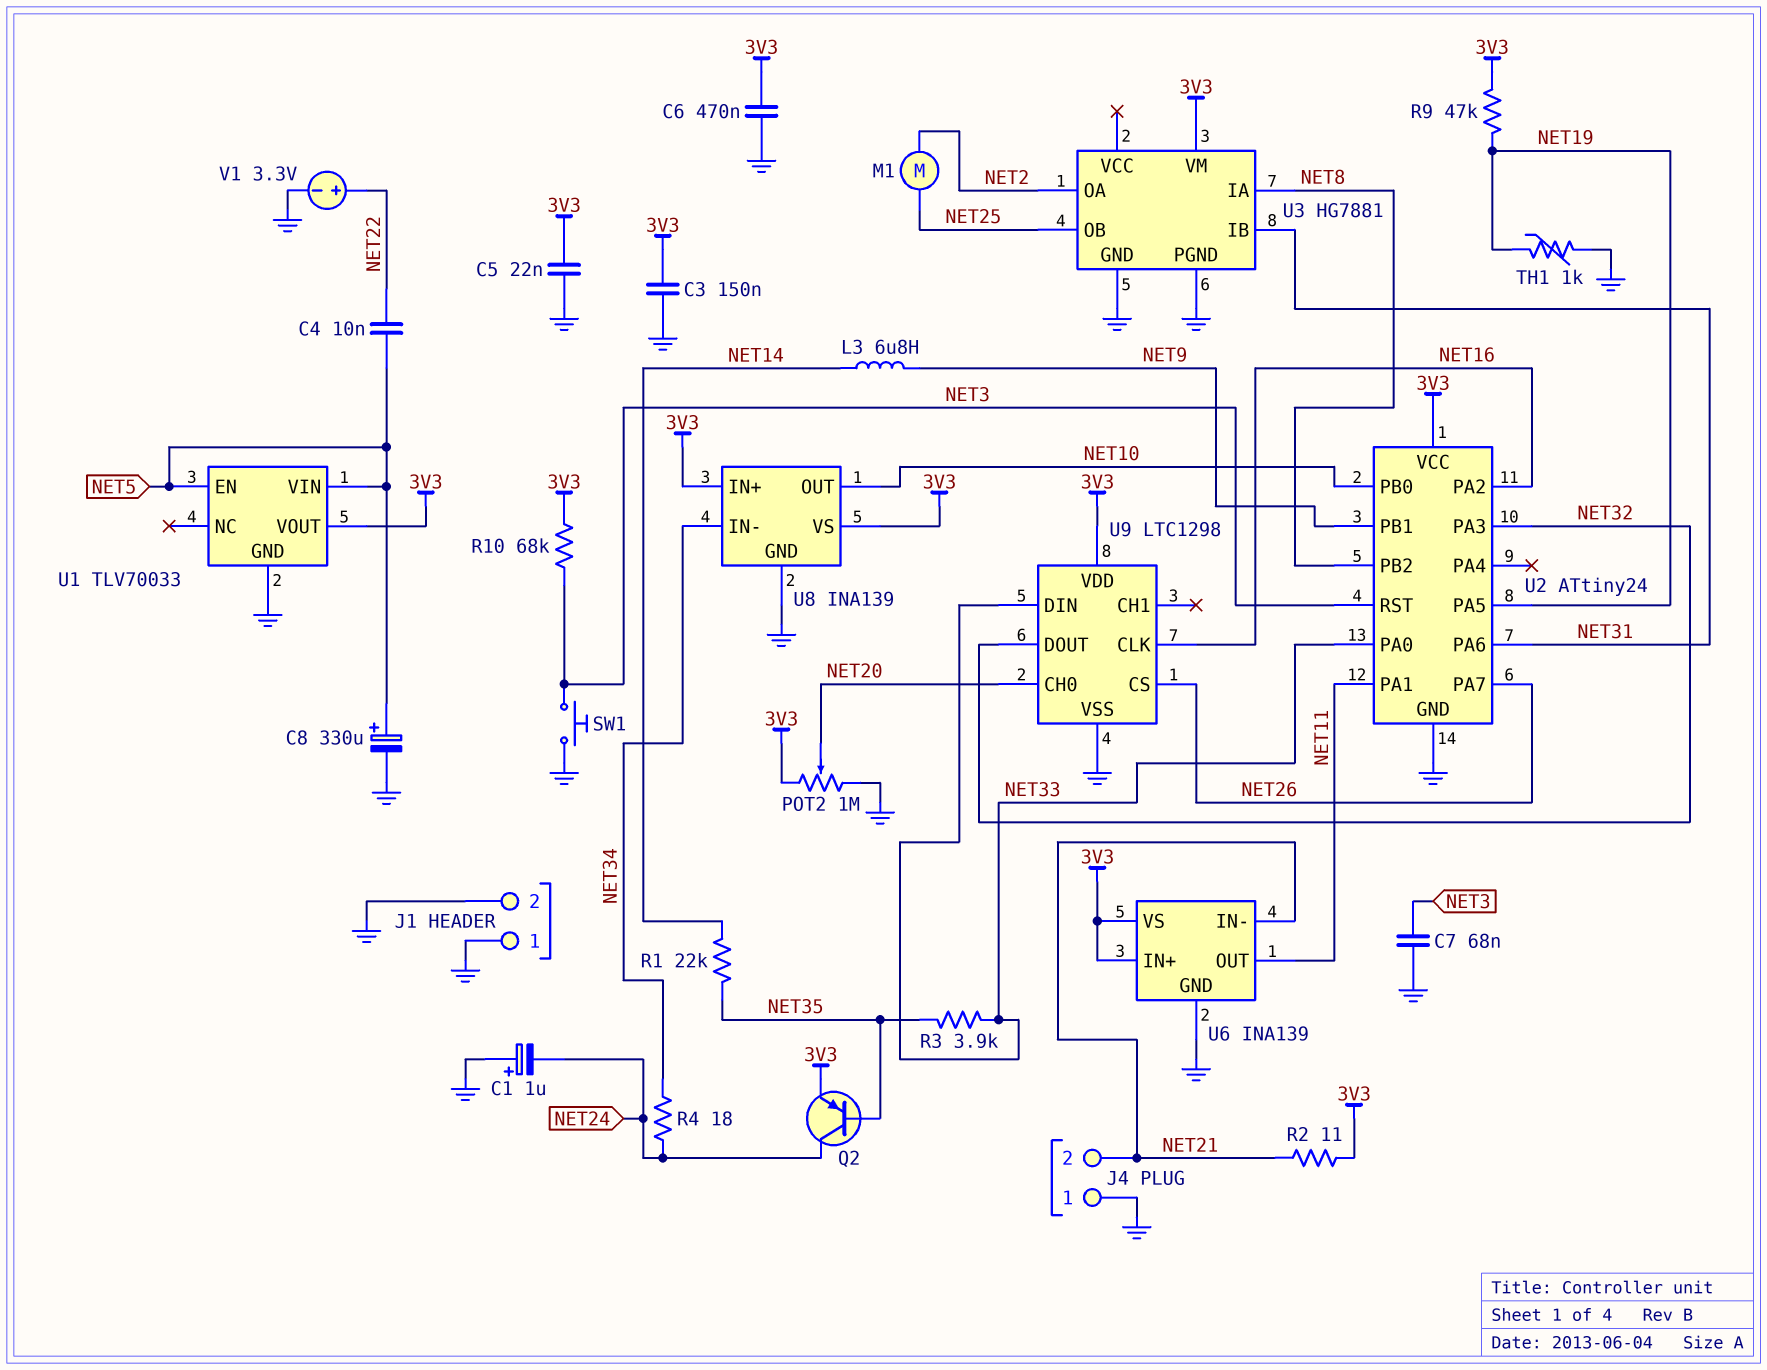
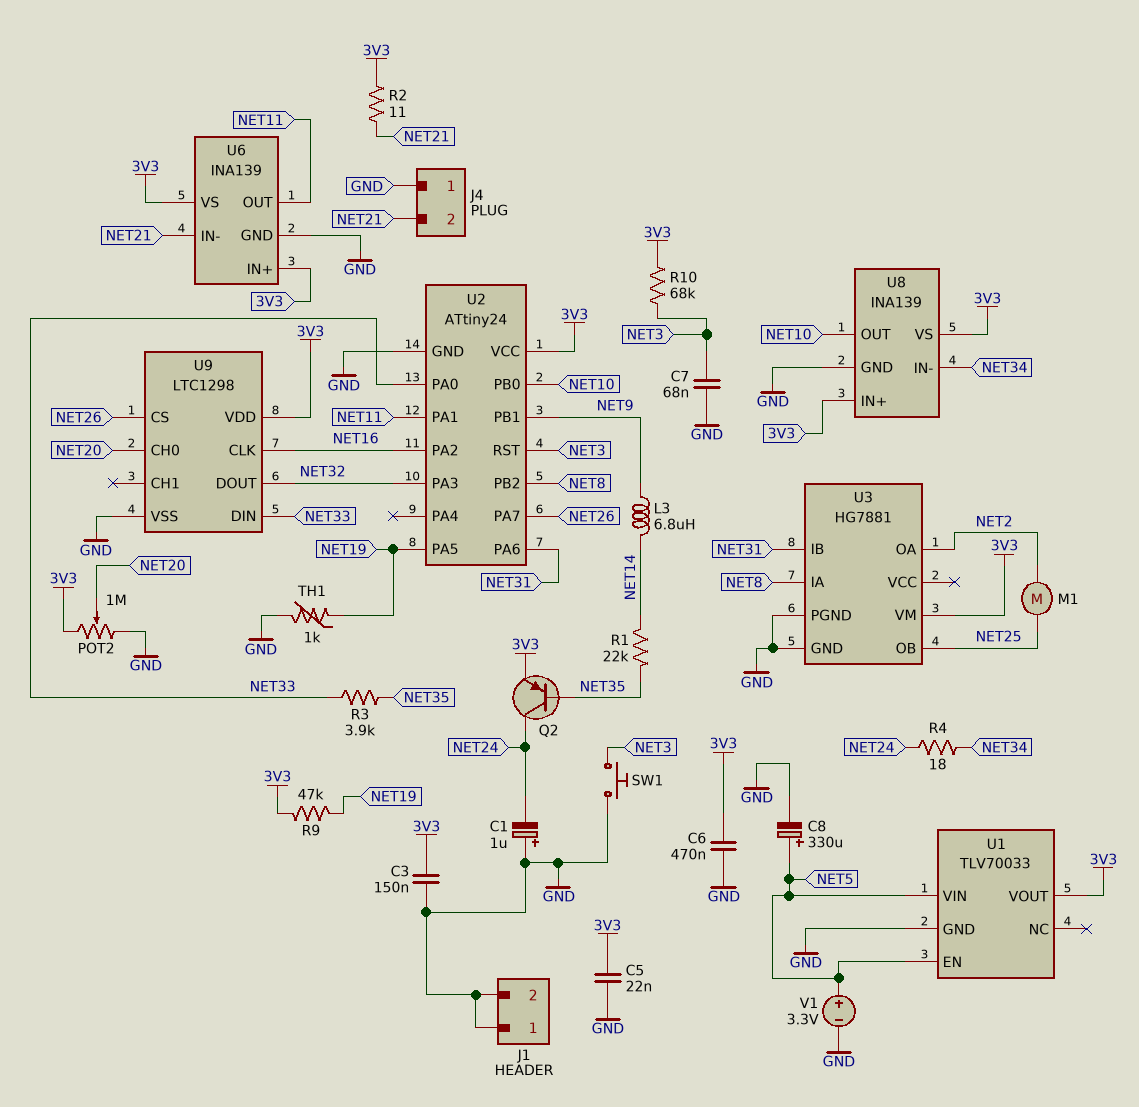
C4: 10nF (NET5, NET22) -> none
V1: 3.3V (plus NET22, minus GND) -> 3.3V (plus NET5, minus GND)

